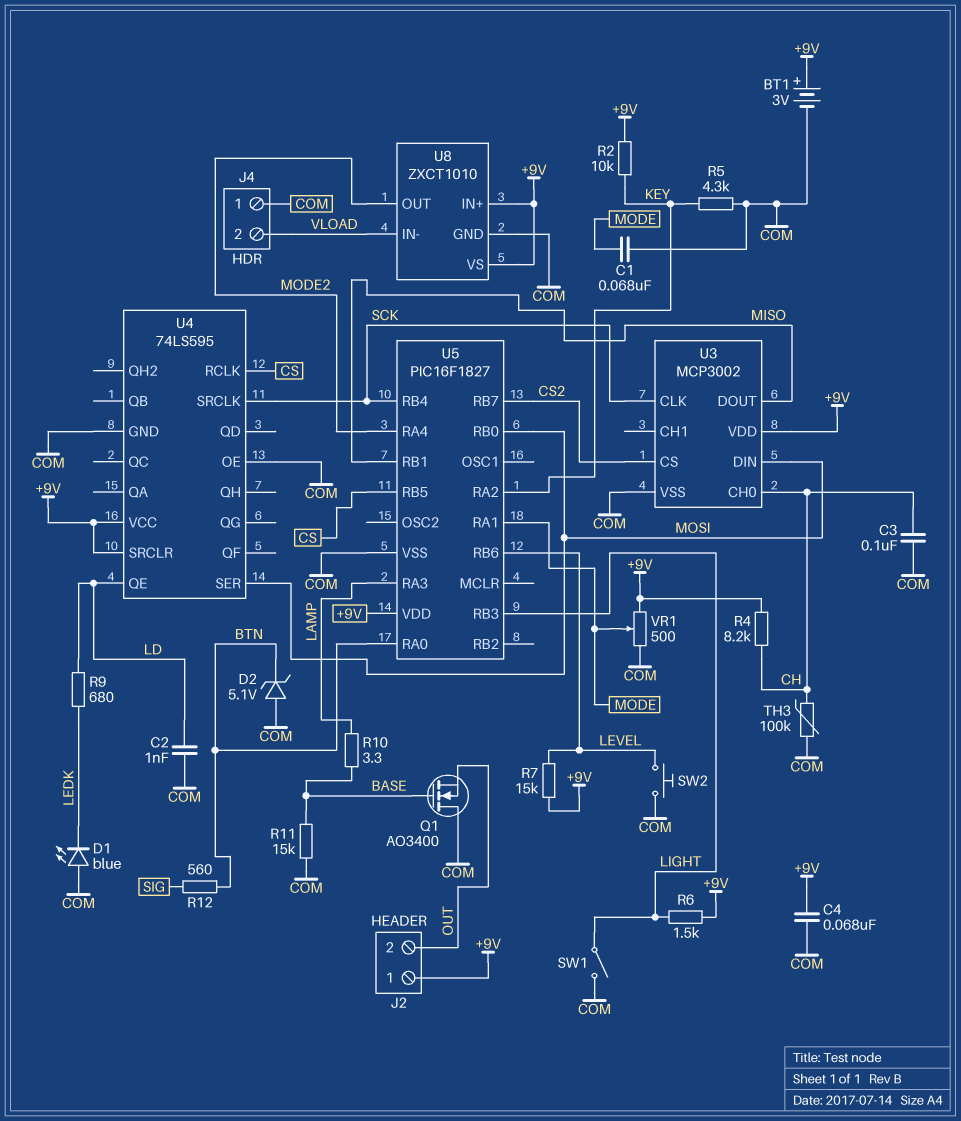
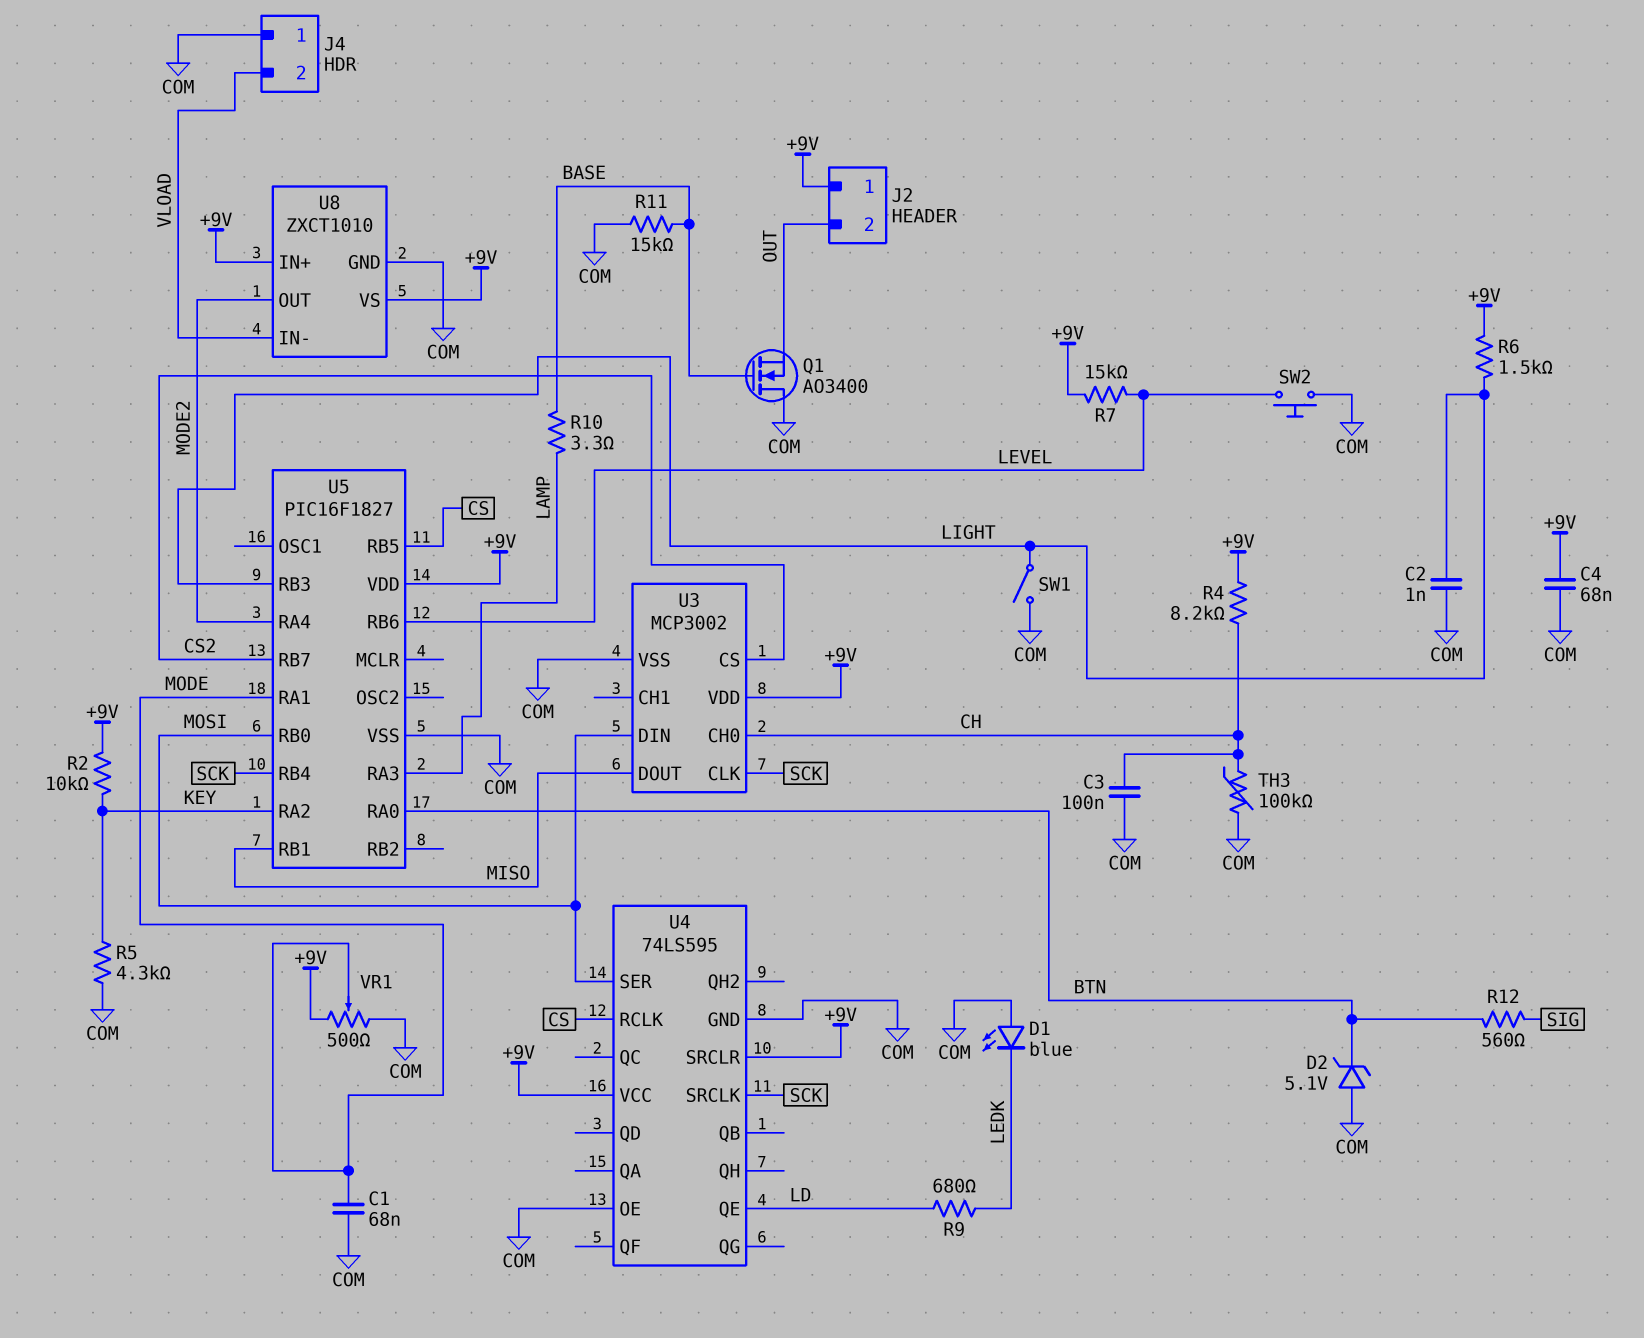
BT1: 3V (plus +9V, minus COM) -> none
C2: 1nF (COM, LD) -> 1nF (COM, LIGHT)

